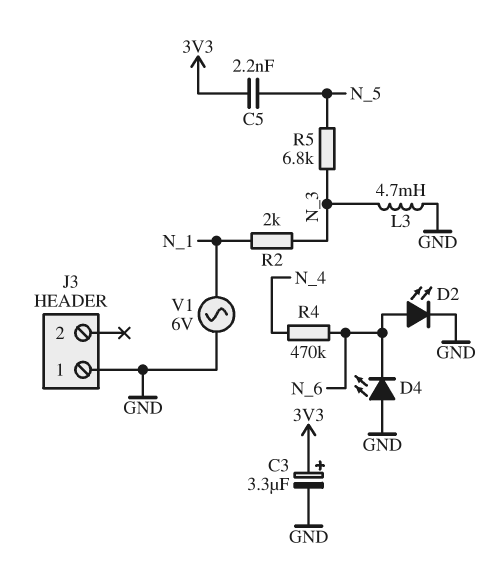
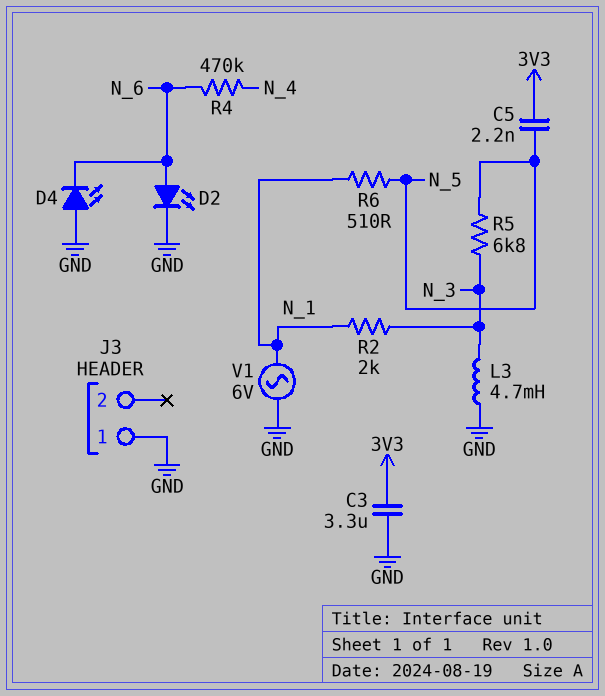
C3: 3.3uF (plus 3V3, minus GND) -> 3.3uF (3V3, GND)
R6: none -> 510 (N_1, N_5)

